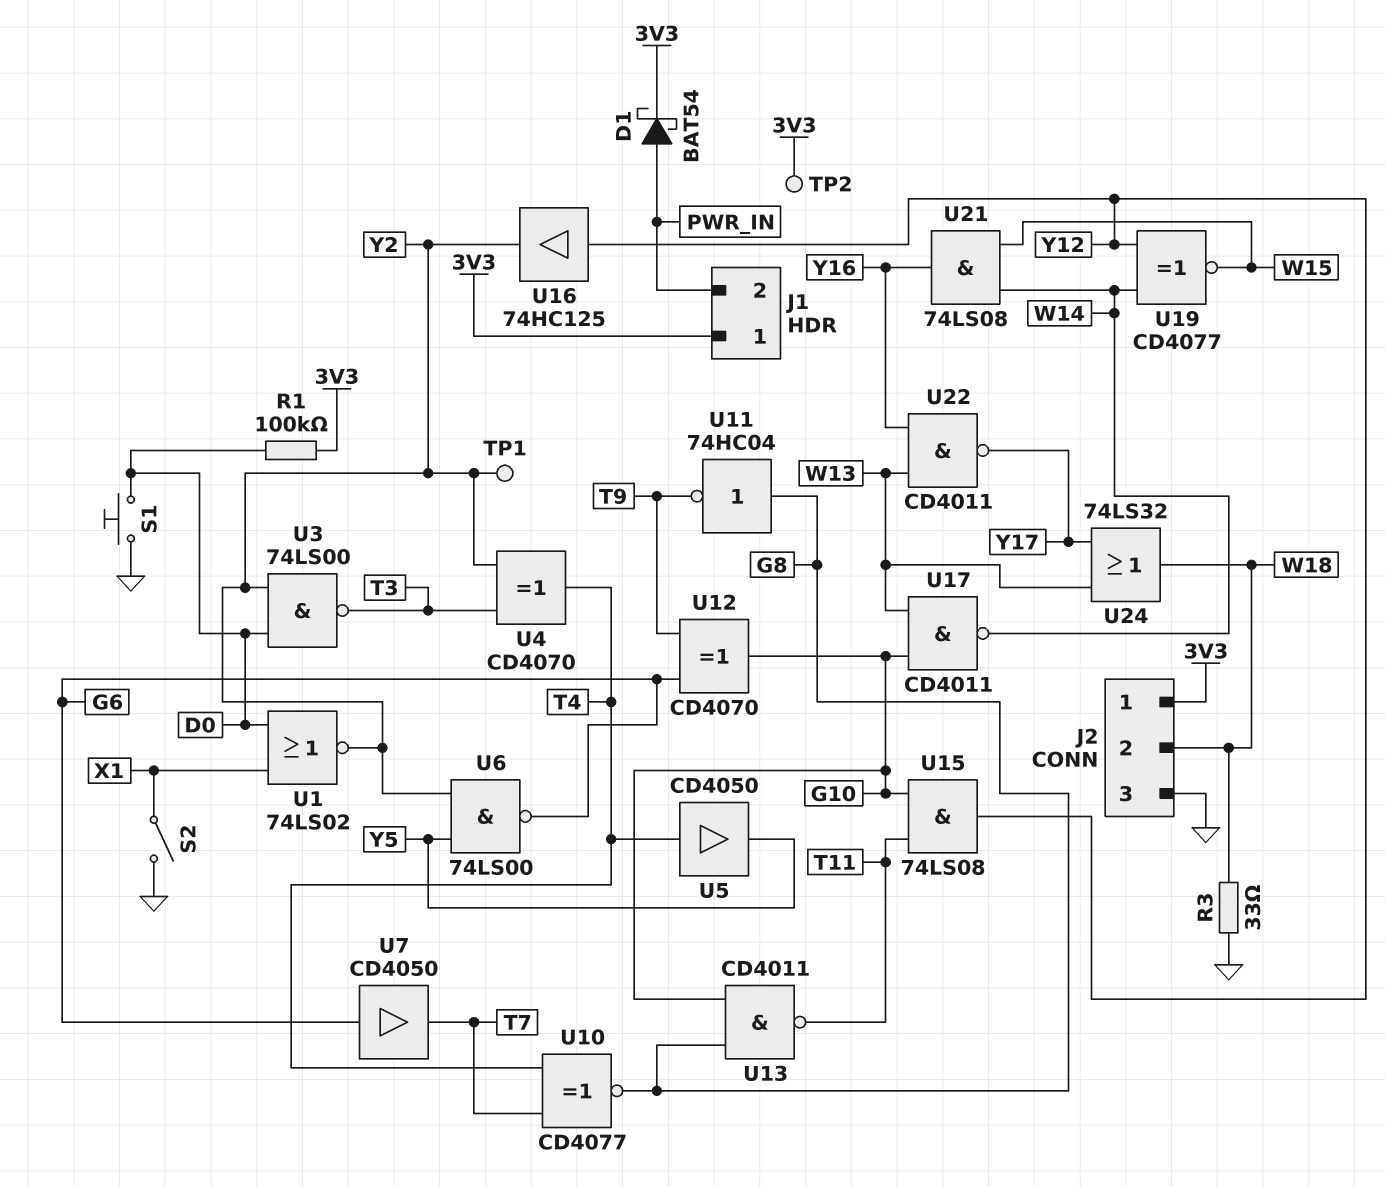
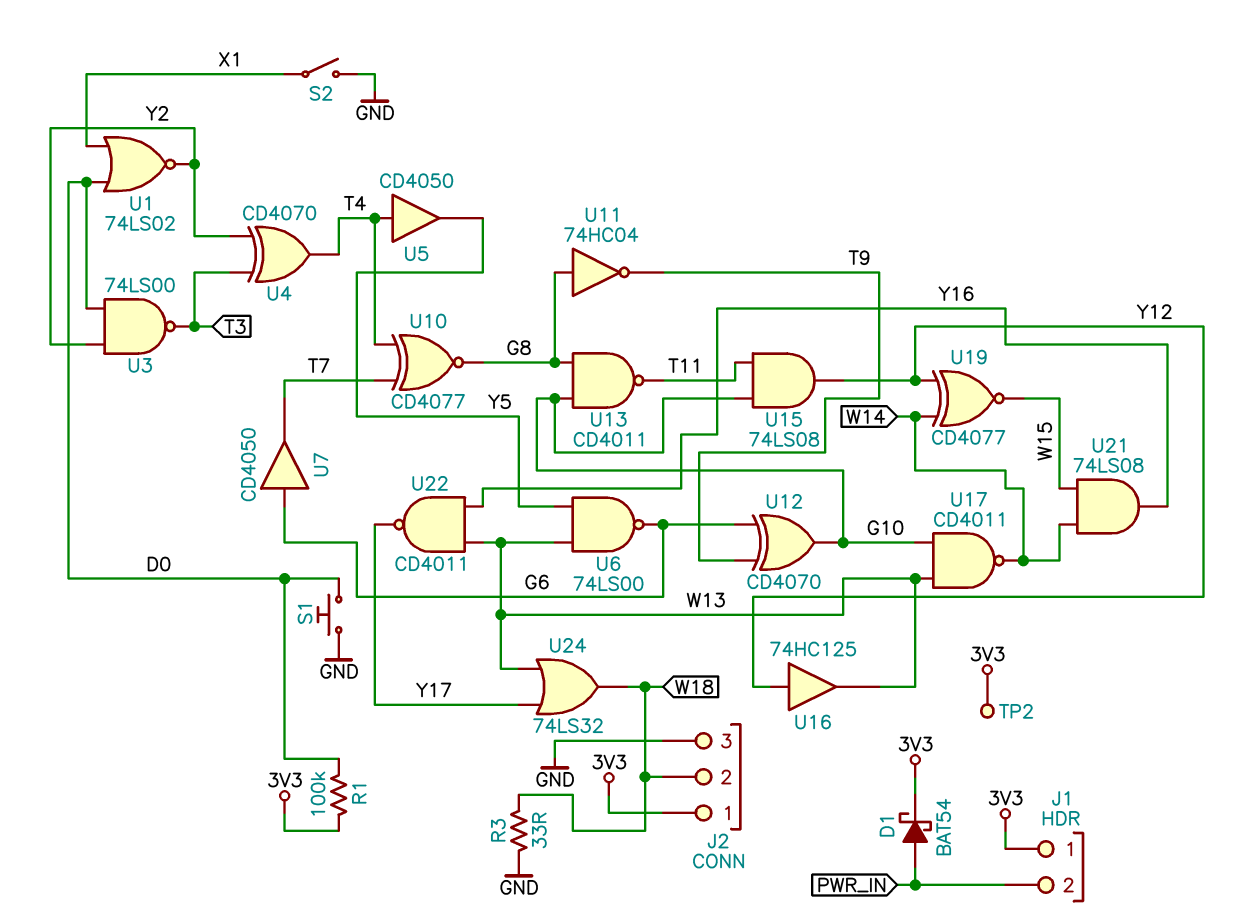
TP1: test point (Y2) -> none
U6: NAND 74LS00 (in Y2, in Y5, out G6) -> NAND 74LS00 (in W13, in Y5, out G6)
U16: buffer 74HC125 (in Y12, out Y2) -> buffer 74HC125 (in Y12, out W13)

